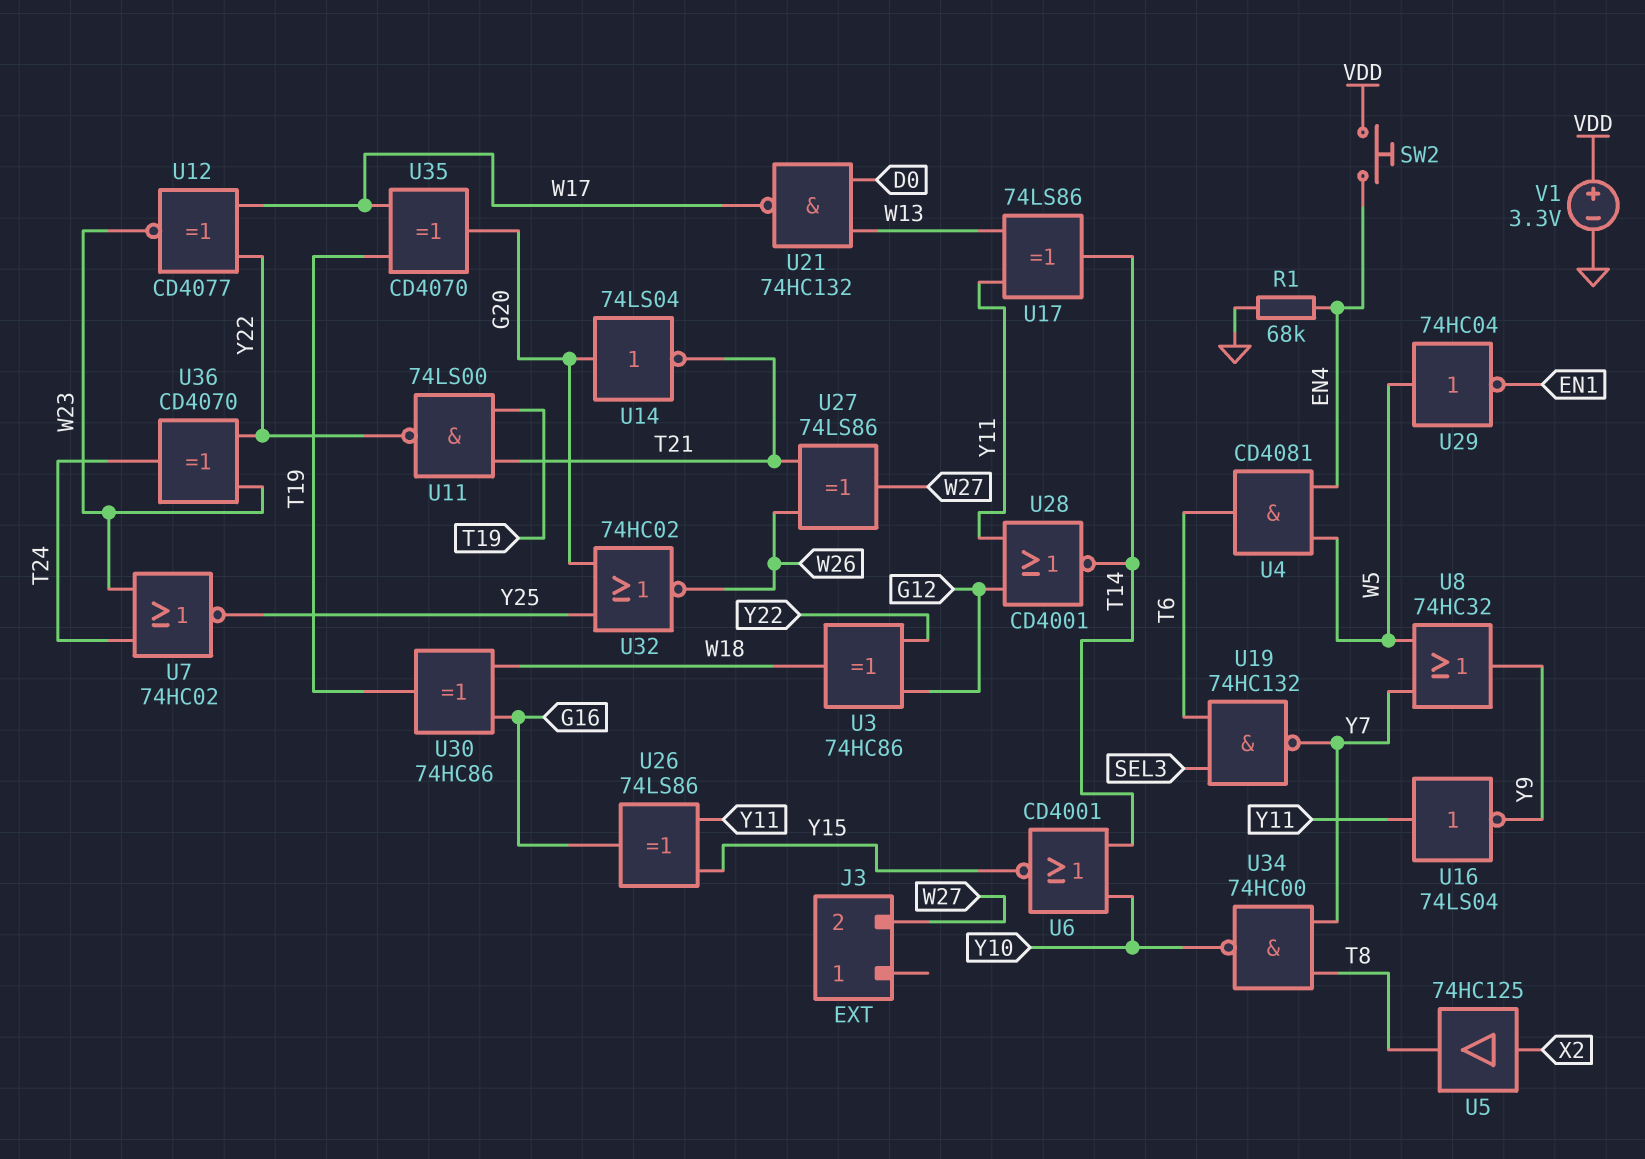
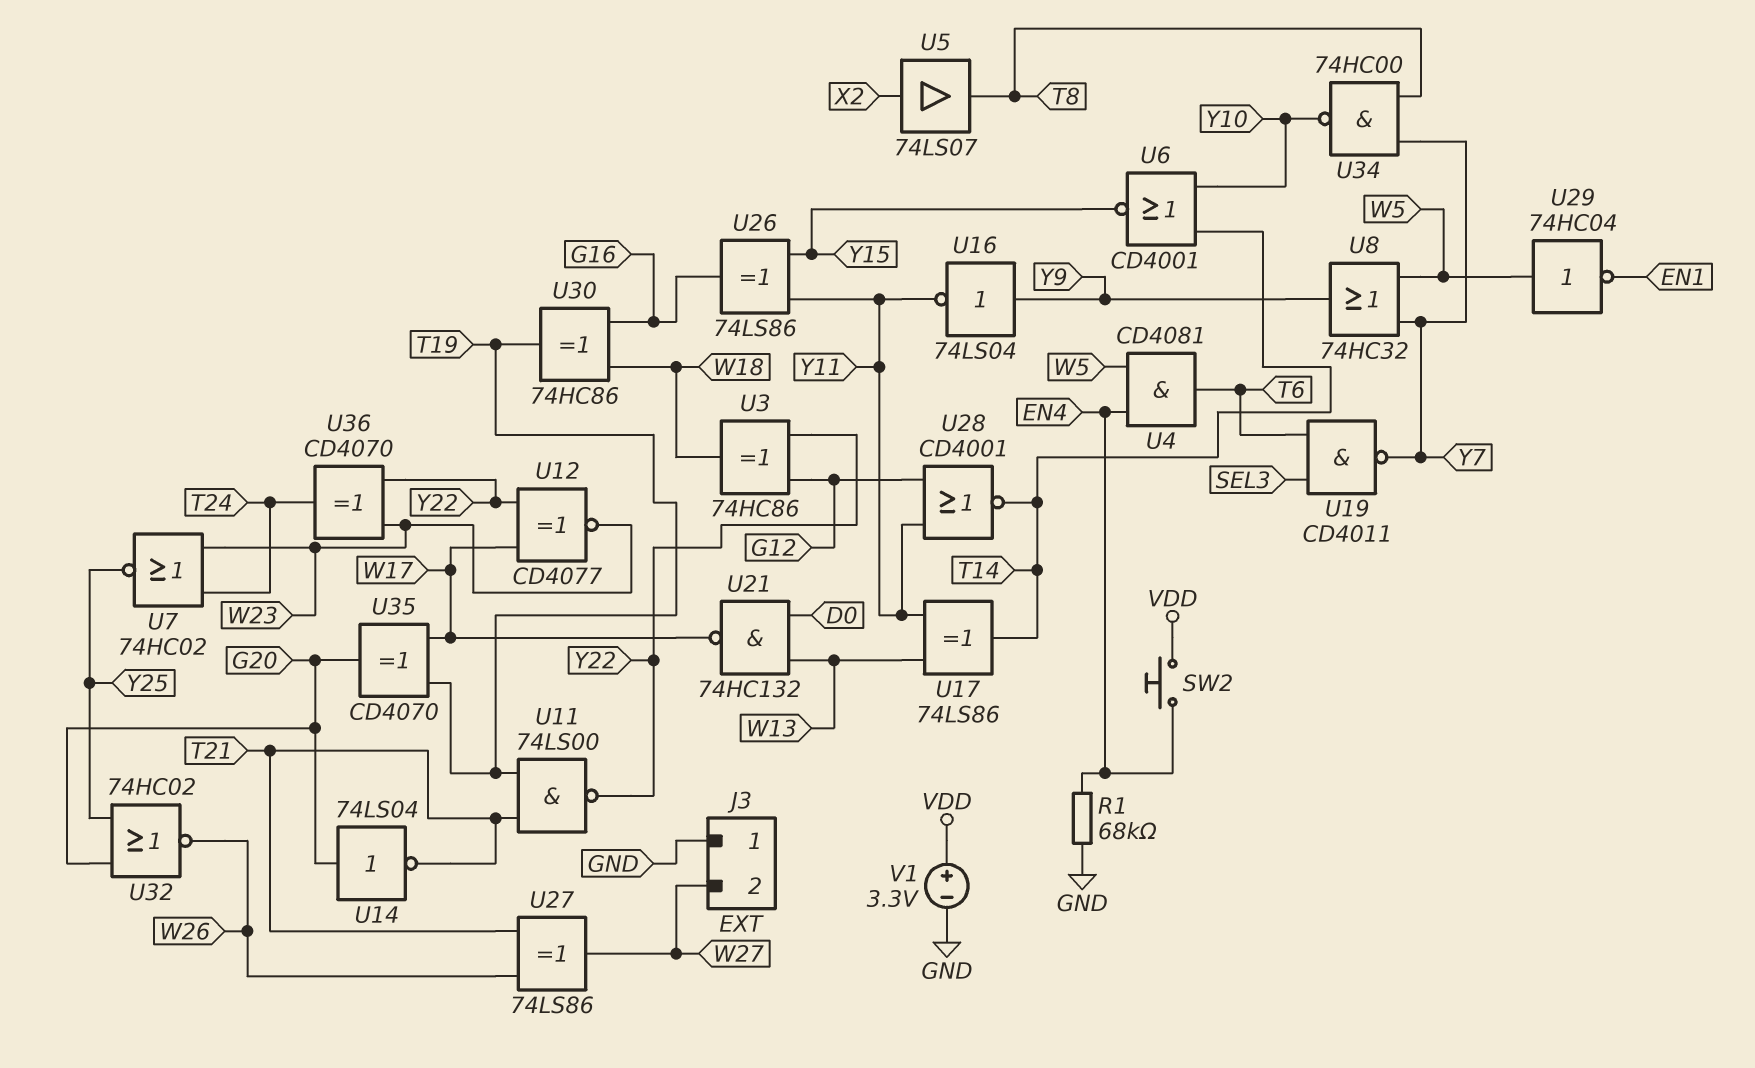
J3 pin 1: none -> GND
U5: buffer 74HC125 (in X2, out T8) -> buffer 74LS07 (in X2, out T8)
U16: NOT 74LS04 (in Y11, out Y9) -> NOT 74LS04 (in Y9, out Y11)
U19: NAND 74HC132 (in SEL3, in T6, out Y7) -> NAND CD4011 (in SEL3, in T6, out Y7)

